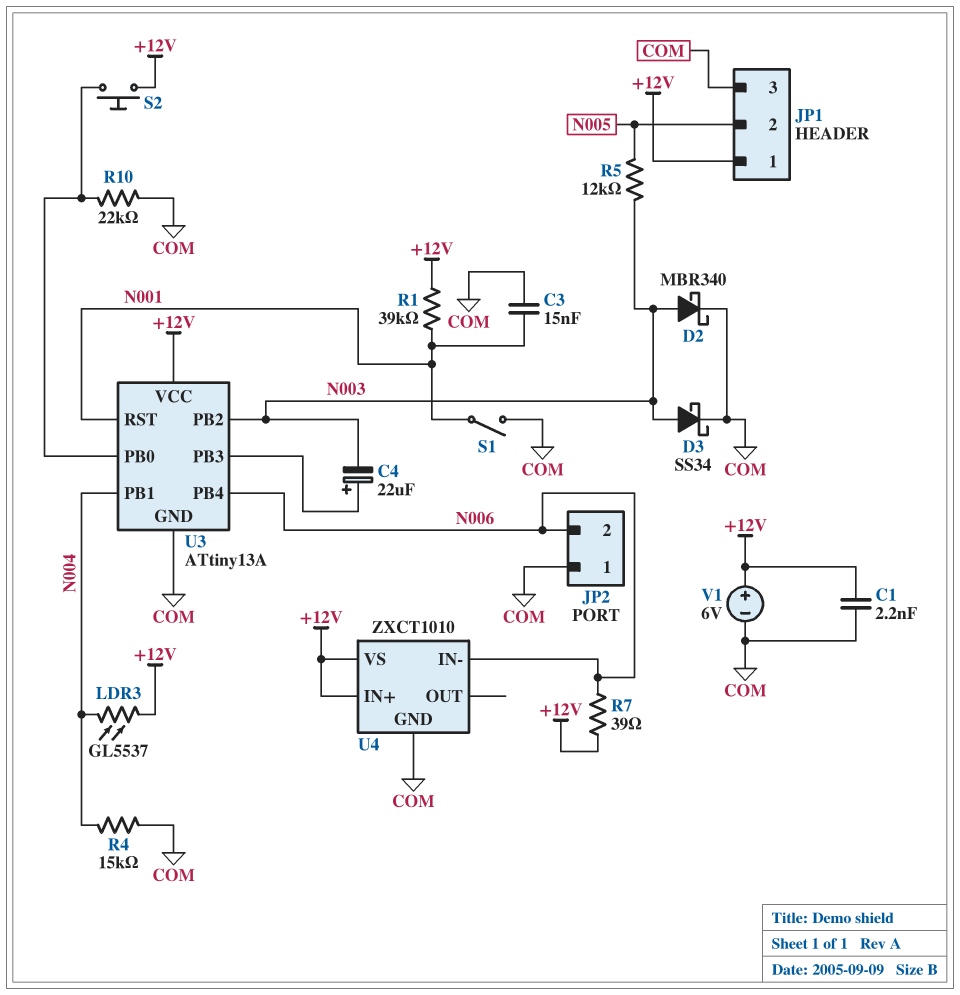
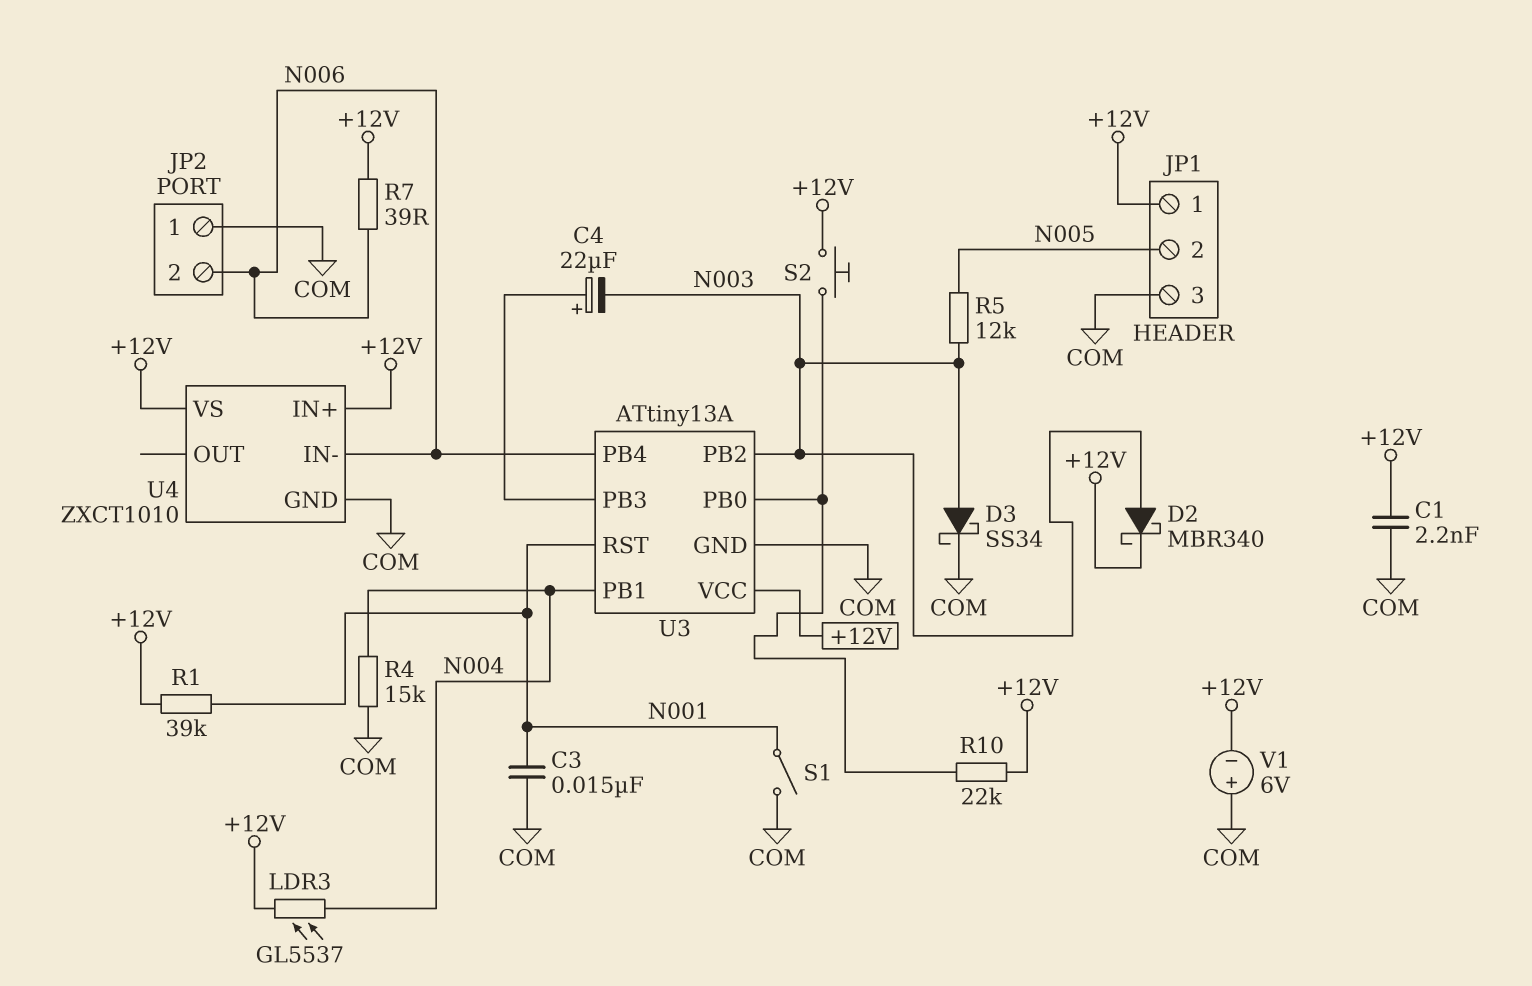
D2: schottky MBR340 (A N003, K COM) -> schottky MBR340 (A N003, K +12V)
R10: 22k (COM, U3/PB0) -> 22k (+12V, U3/PB0)
V1: 6V (plus +12V, minus COM) -> 6V (plus COM, minus +12V)

